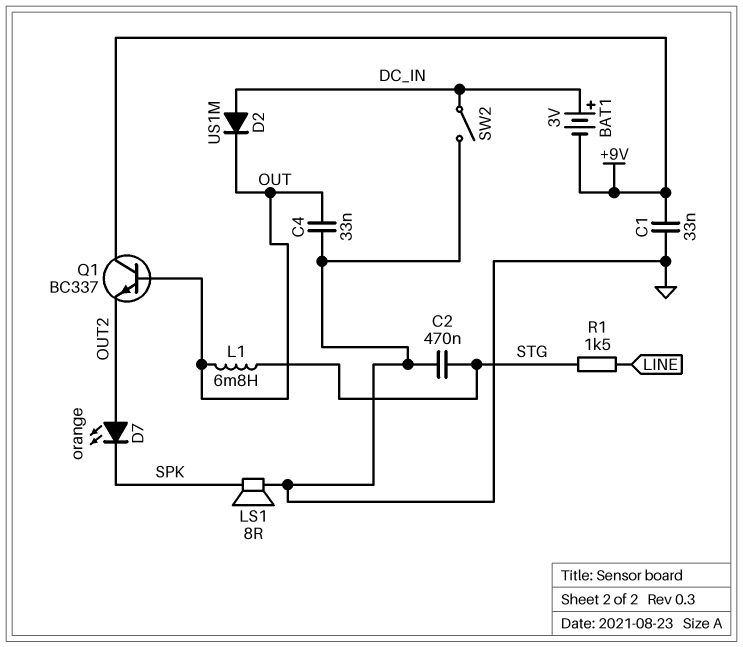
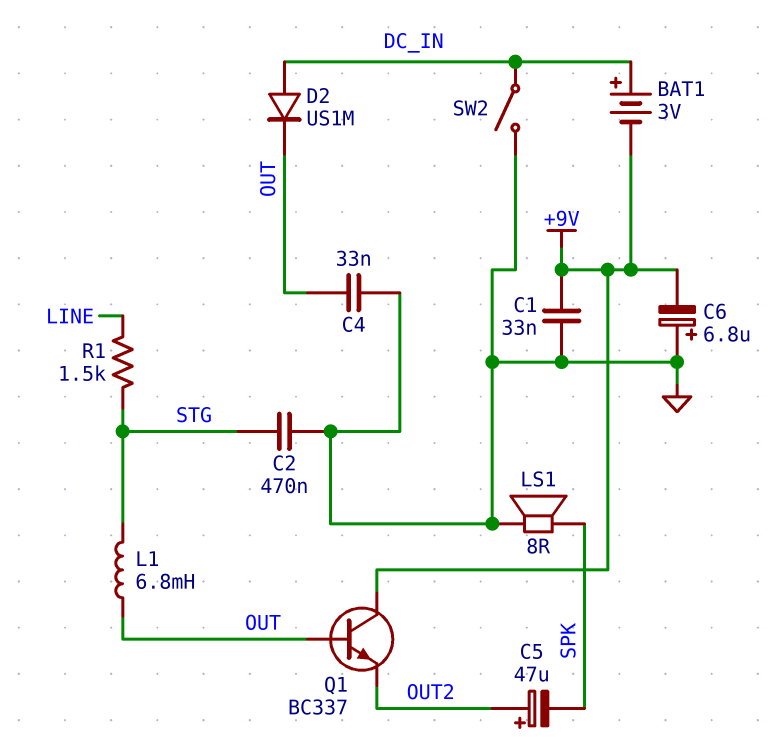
C5: none -> 47uF (plus OUT2, minus SPK)
C6: none -> 6.8uF (plus GND, minus +9V)
D7: LED orange (A OUT2, K SPK) -> none

